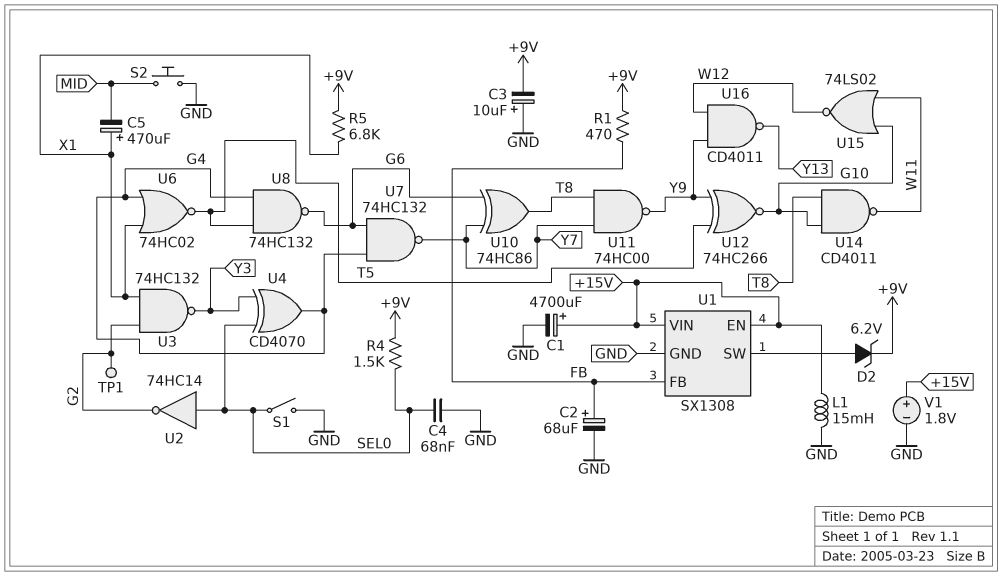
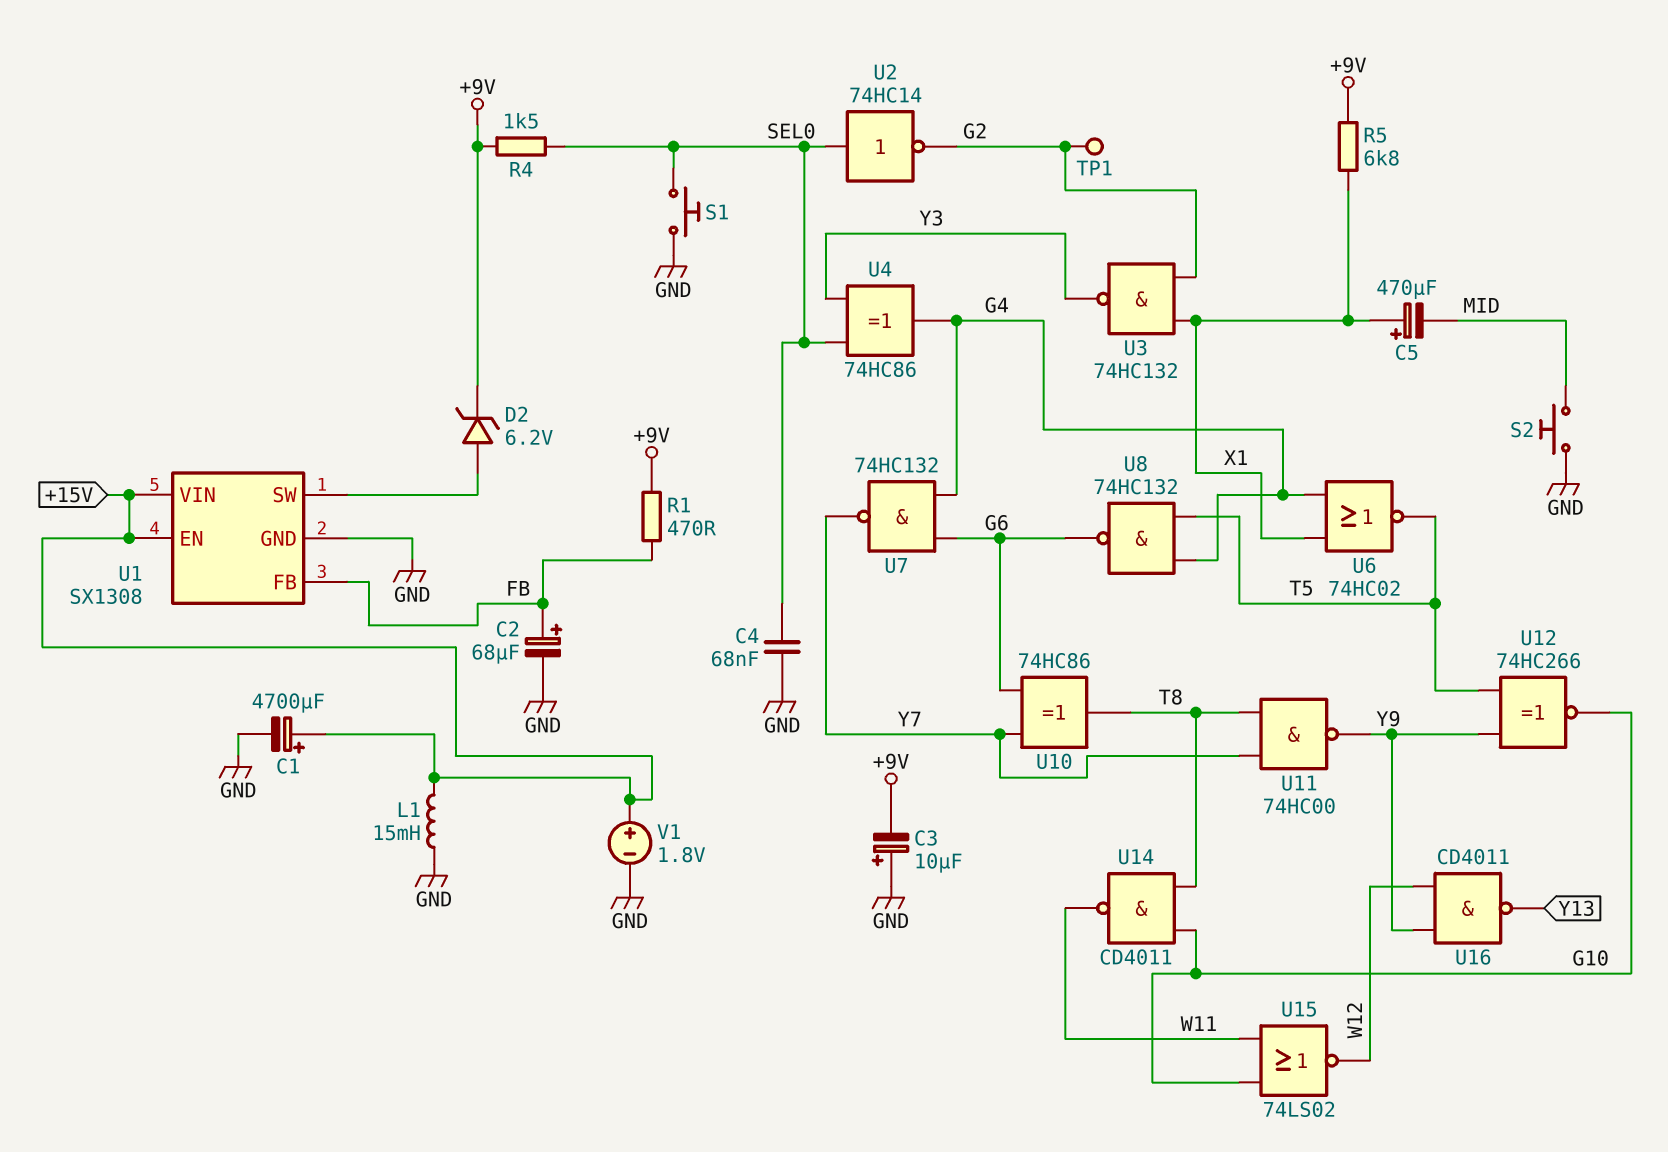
S1: switch (GND, SEL0) -> button (GND, SEL0)
U4: XOR CD4070 (in SEL0, in Y3, out G4) -> XOR 74HC86 (in SEL0, in Y3, out G4)

